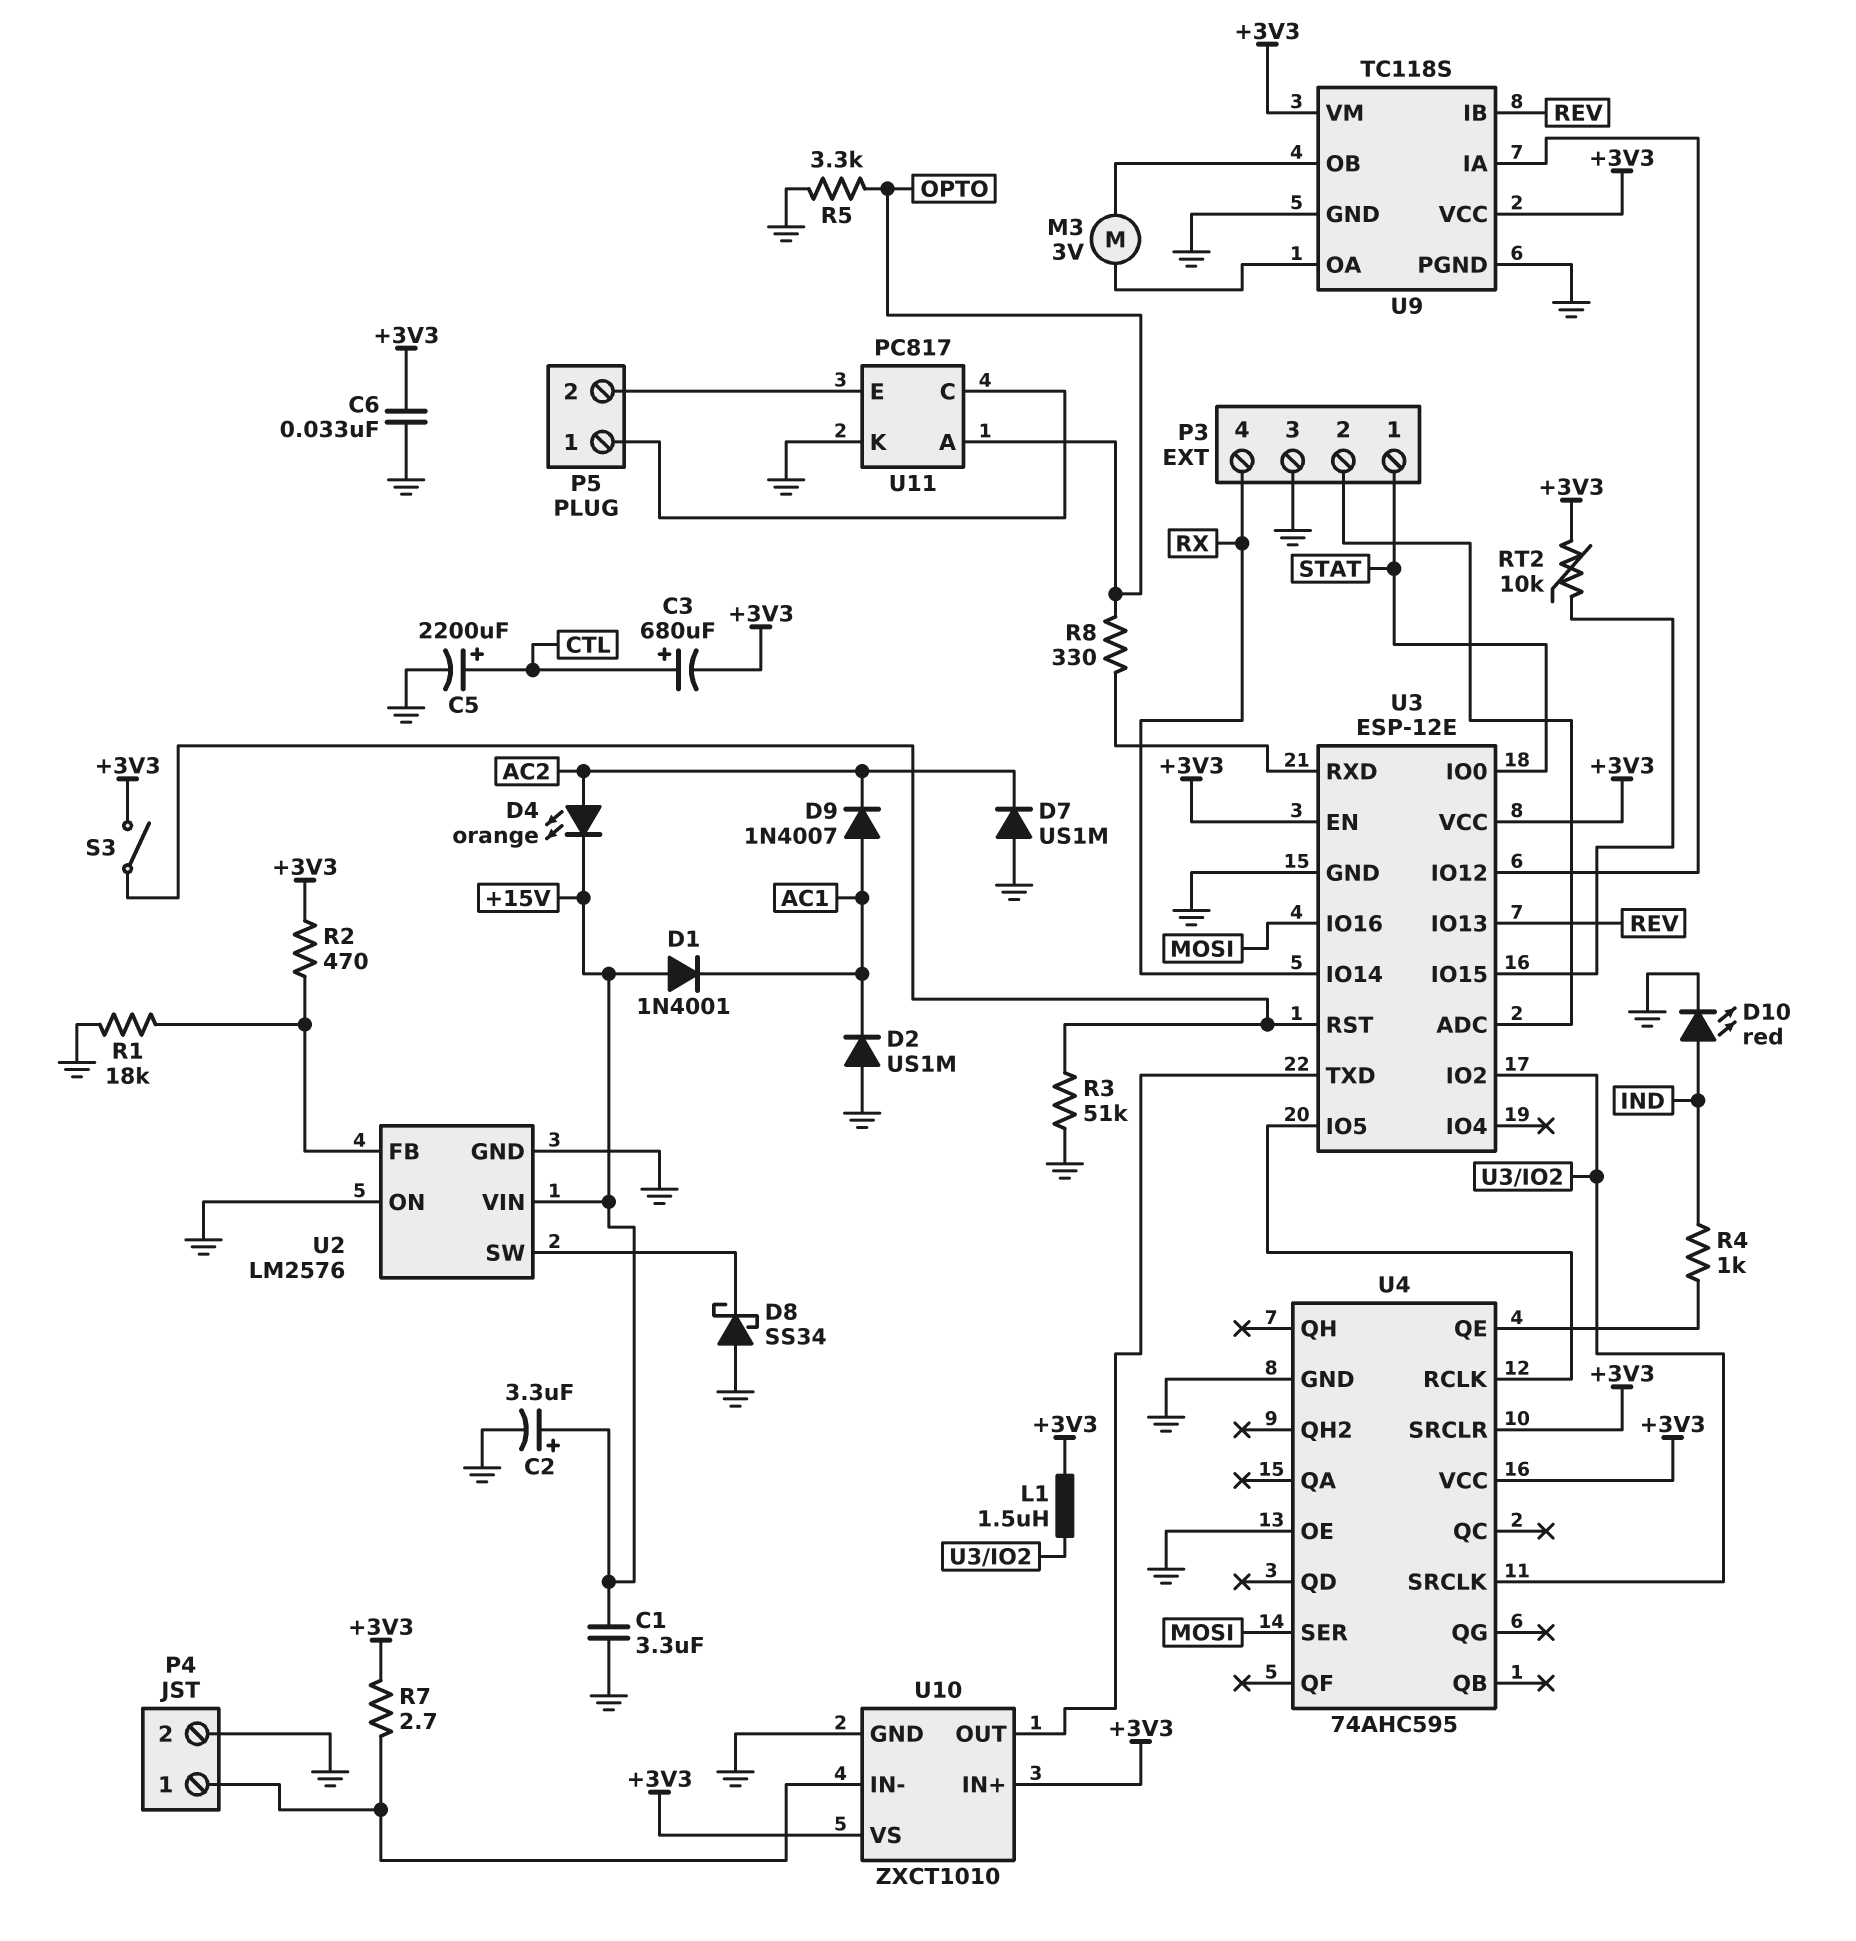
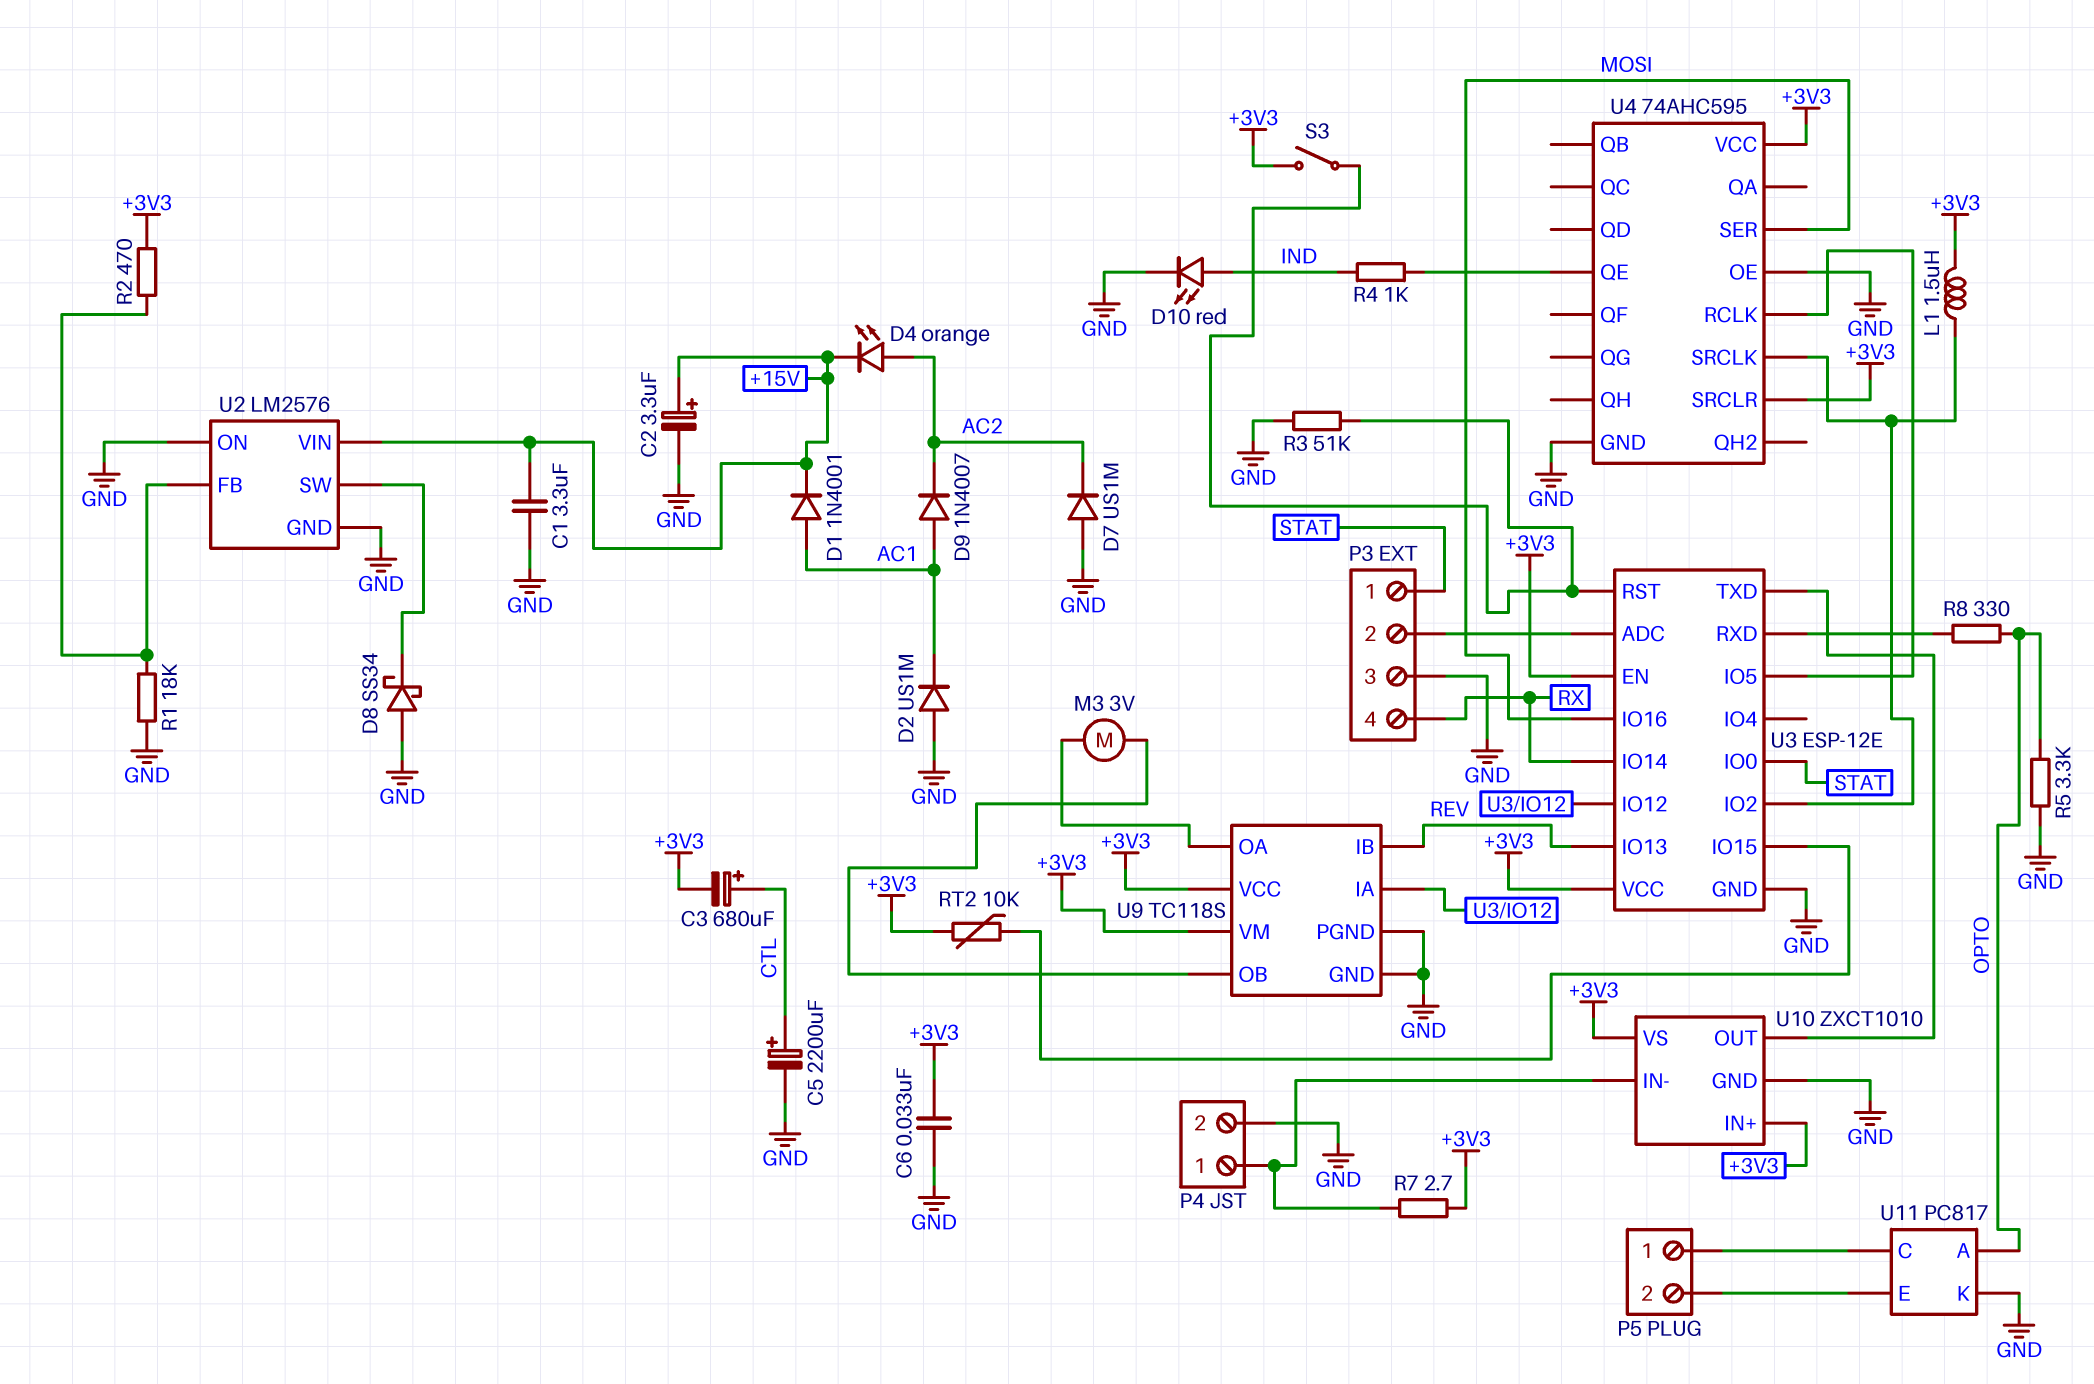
D1: diode 1N4001 (A +15V, K AC1) -> diode 1N4001 (A AC1, K +15V)

